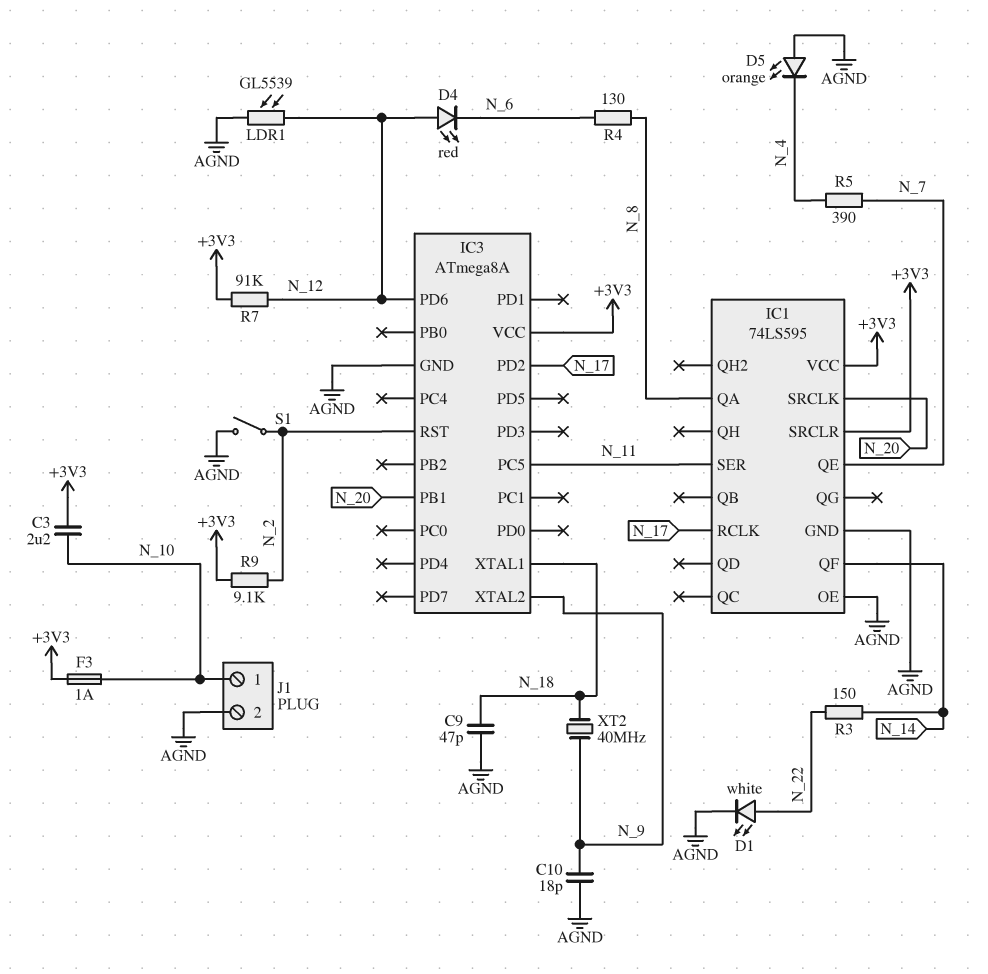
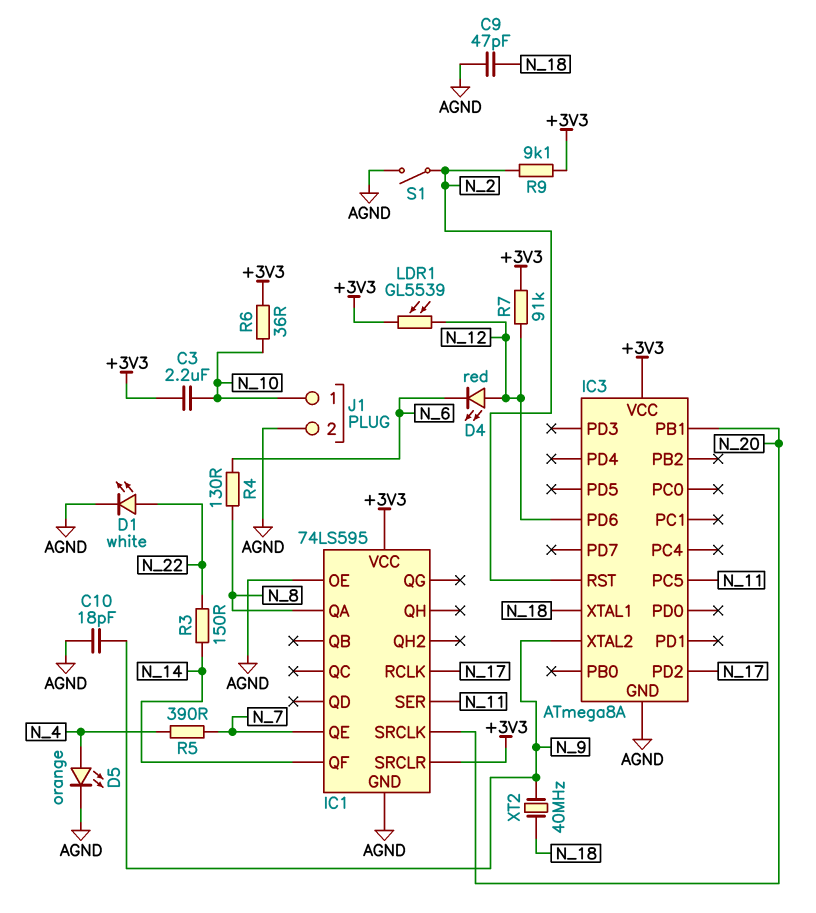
D5: LED orange (A AGND, K N_4) -> LED orange (A N_4, K AGND)
F3: 1A (+3V3, N_10) -> none
LDR1: GL5539 (AGND, N_12) -> GL5539 (+3V3, N_12)
R6: none -> 36 (+3V3, N_10)

